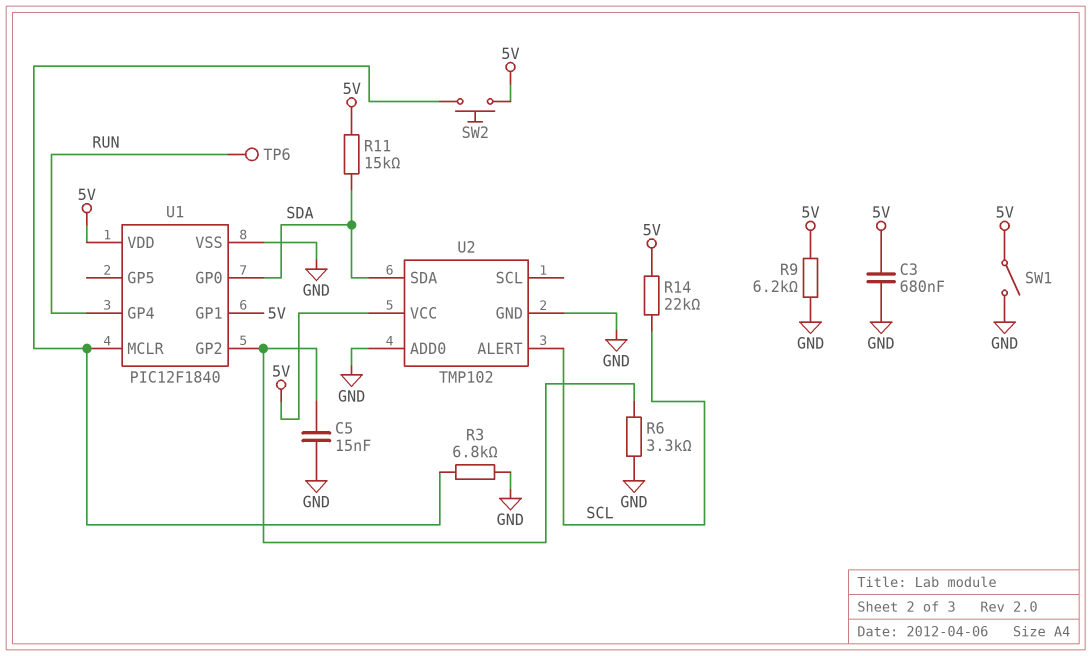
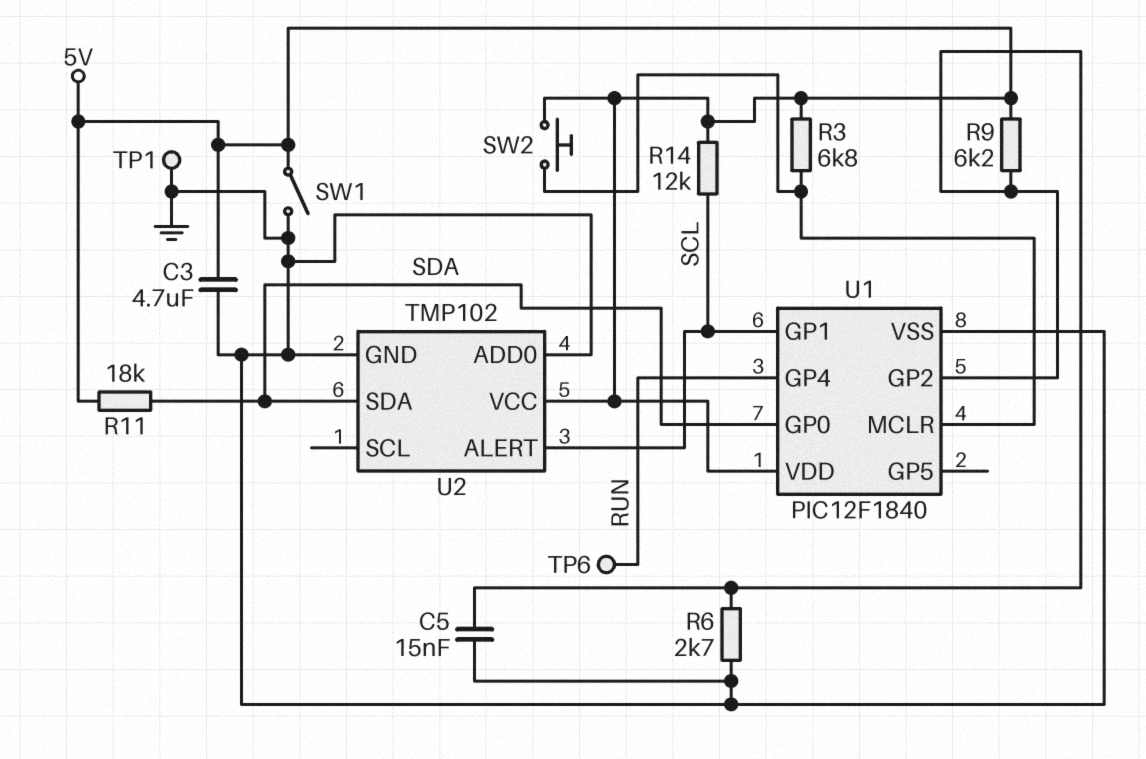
C3: 680nF (5V, GND) -> 4.7uF (5V, GND)
R3: 6.8k (GND, U1/MCLR) -> 6.8k (5V, U1/MCLR)
R6: 3.3k (GND, U1/GP2) -> 2.7k (GND, U1/GP2)
R9: 6.2k (5V, GND) -> 6.2k (5V, U1/GP2)
R11: 15k (5V, SDA) -> 18k (5V, SDA)
R14: 22k (5V, SCL) -> 12k (5V, SCL)
TP1: none -> test point (GND)
U1 pin GP1: 5V -> SCL

